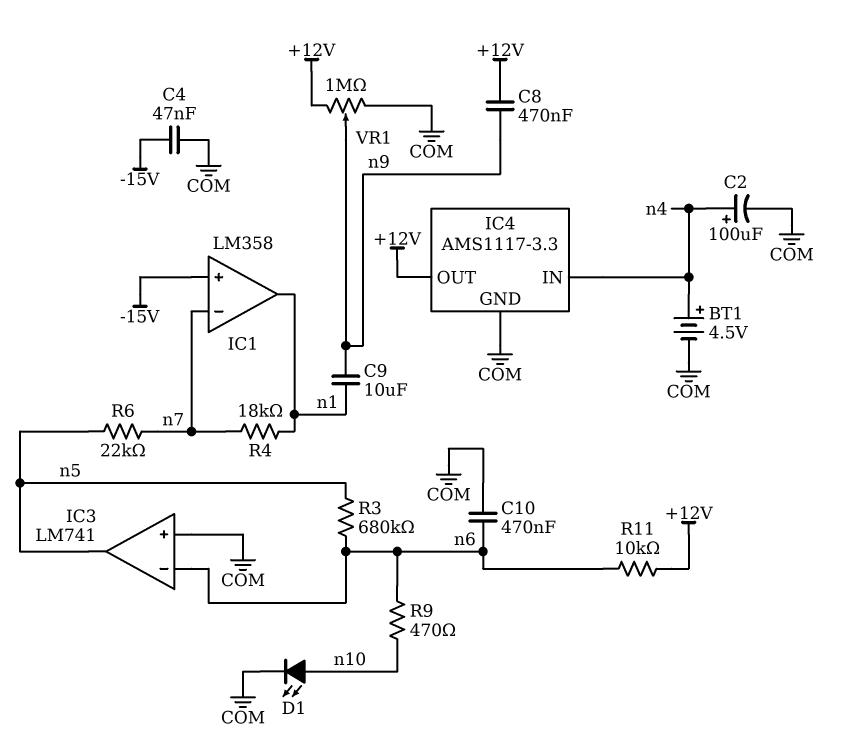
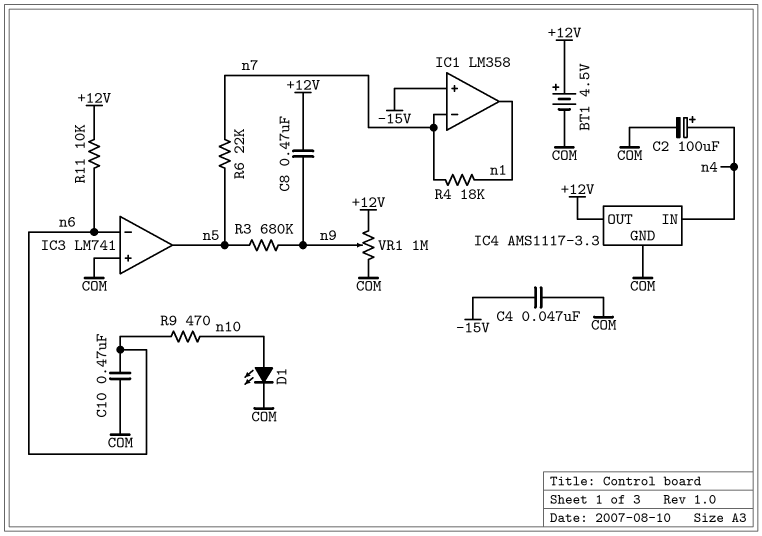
BT1: 4.5V (plus n4, minus COM) -> 4.5V (plus +12V, minus COM)
C9: 10uF (n1, n9) -> none
R3: 680k (n5, n6) -> 680k (n5, n9)

